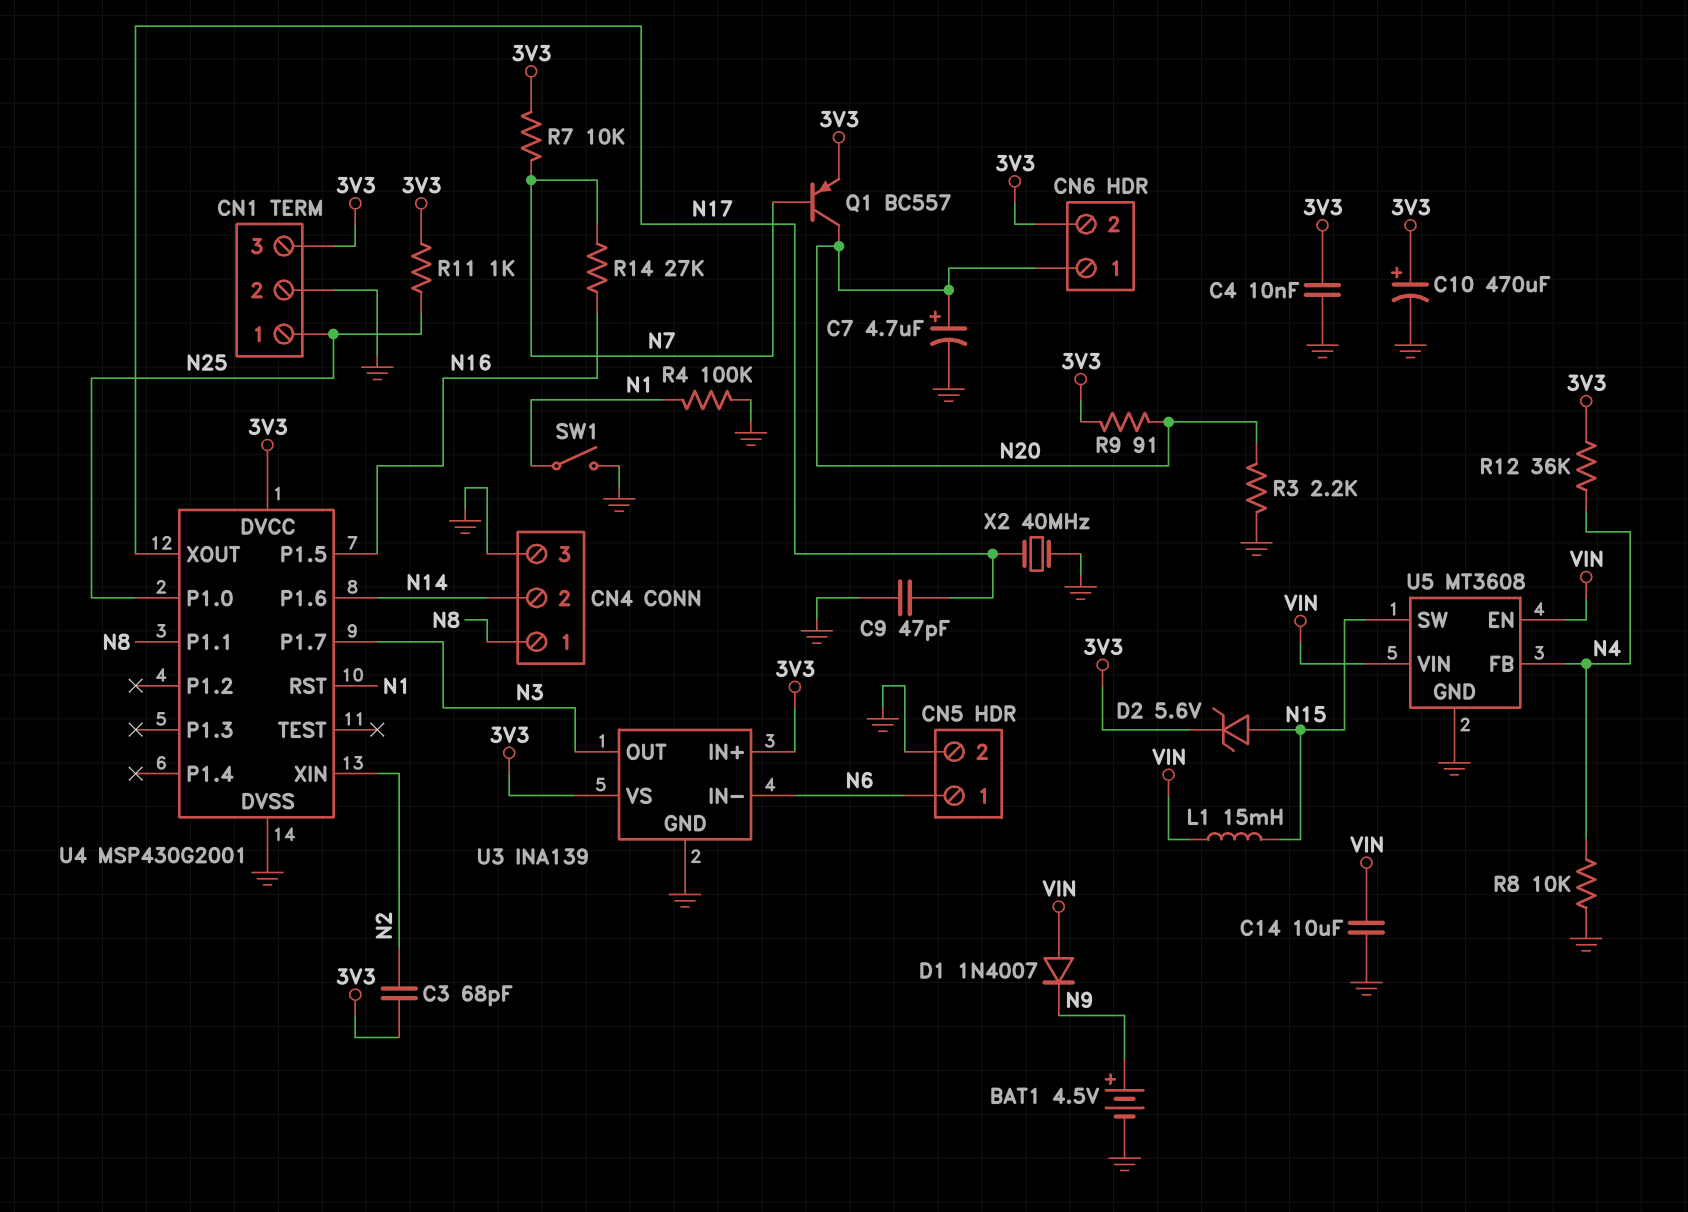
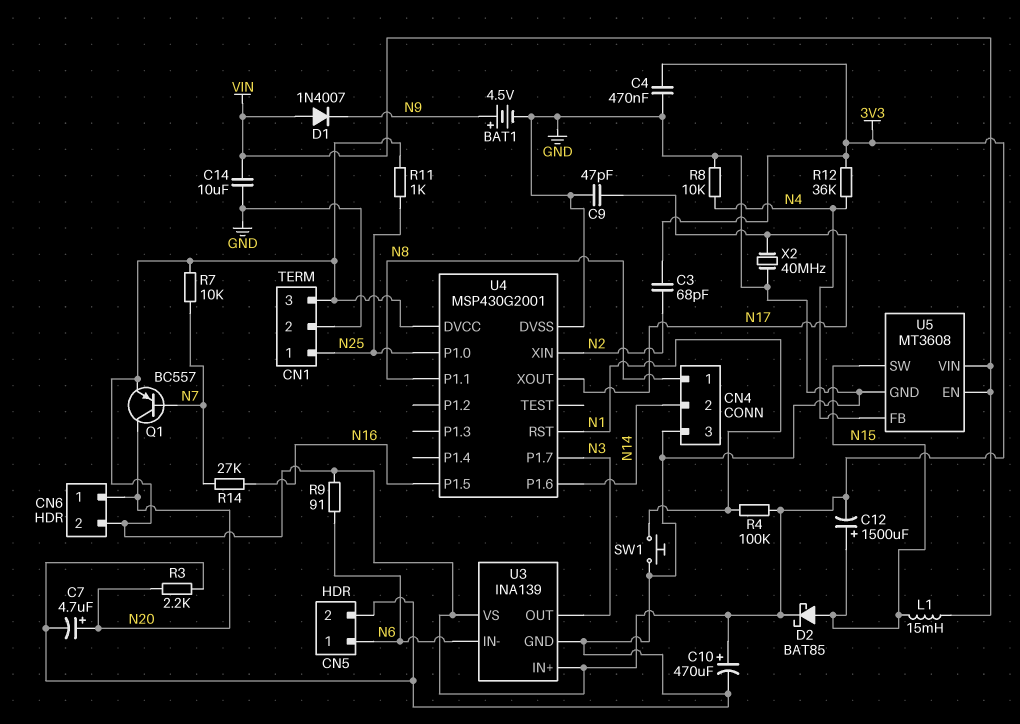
C4: 10nF (3V3, GND) -> 470nF (3V3, GND)
C12: none -> 1500uF (plus N15, minus 3V3)
D2: zener 5.6V (A N15, K 3V3) -> schottky BAT85 (A N15, K 3V3)
R4: 100k (GND, N1) -> 100k (3V3, N1)
R9: 91 (3V3, N20) -> 91 (3V3, N6)
SW1: switch (GND, N1) -> button (GND, N1)

